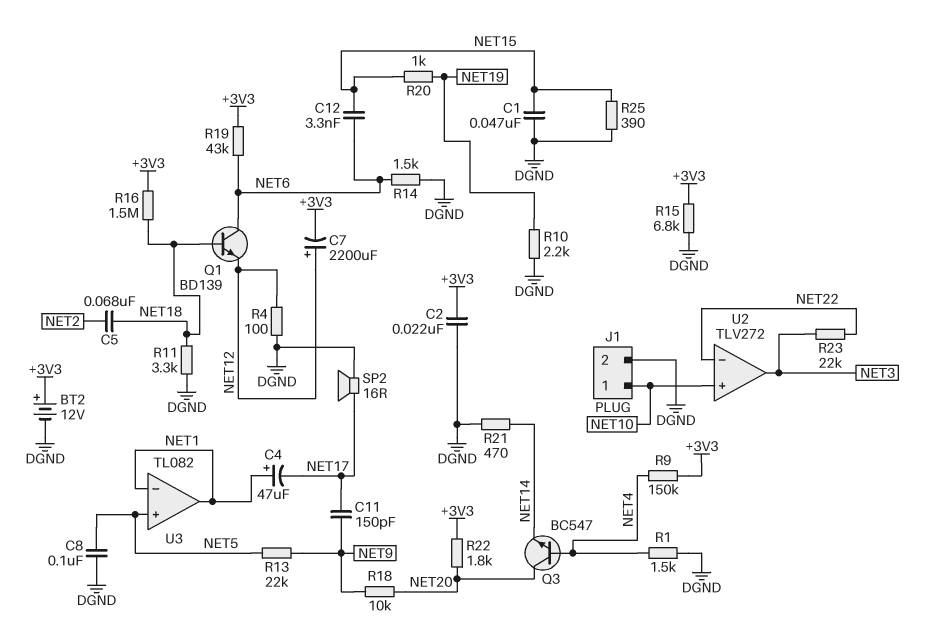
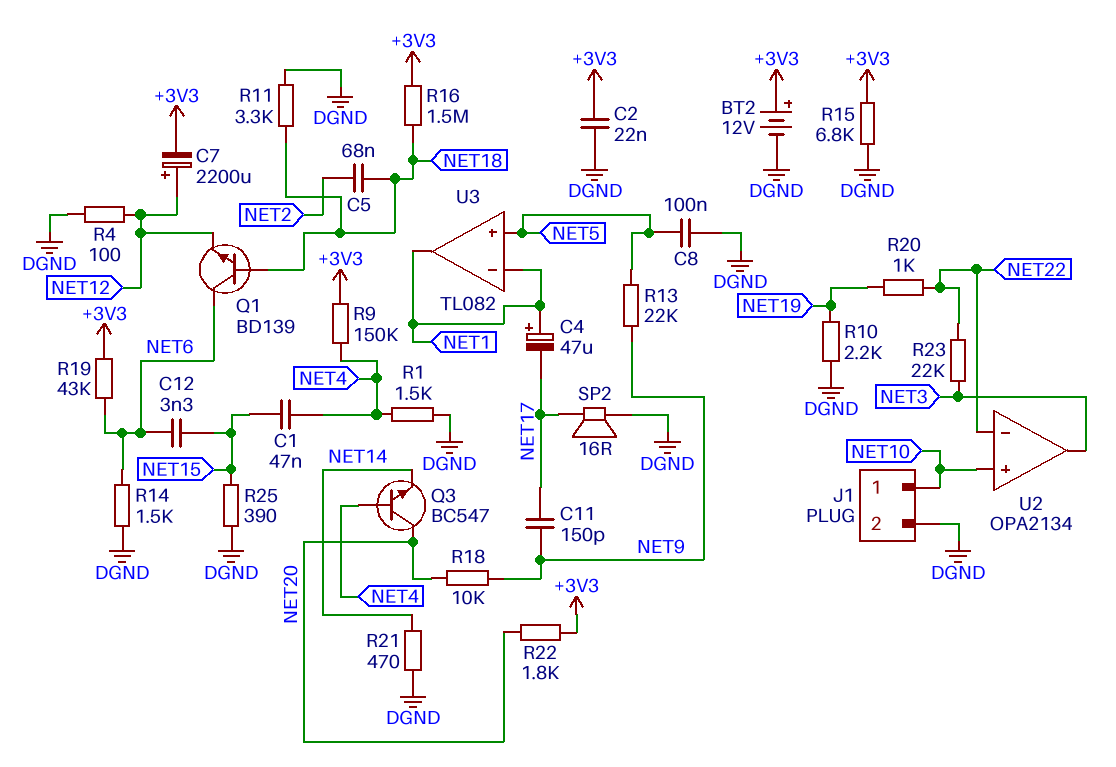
C1: 47nF (DGND, NET15) -> 47nF (NET4, NET15)
R20: 1k (NET15, NET19) -> 1k (NET19, NET22)
U2: TLV272 -> OPA2134

